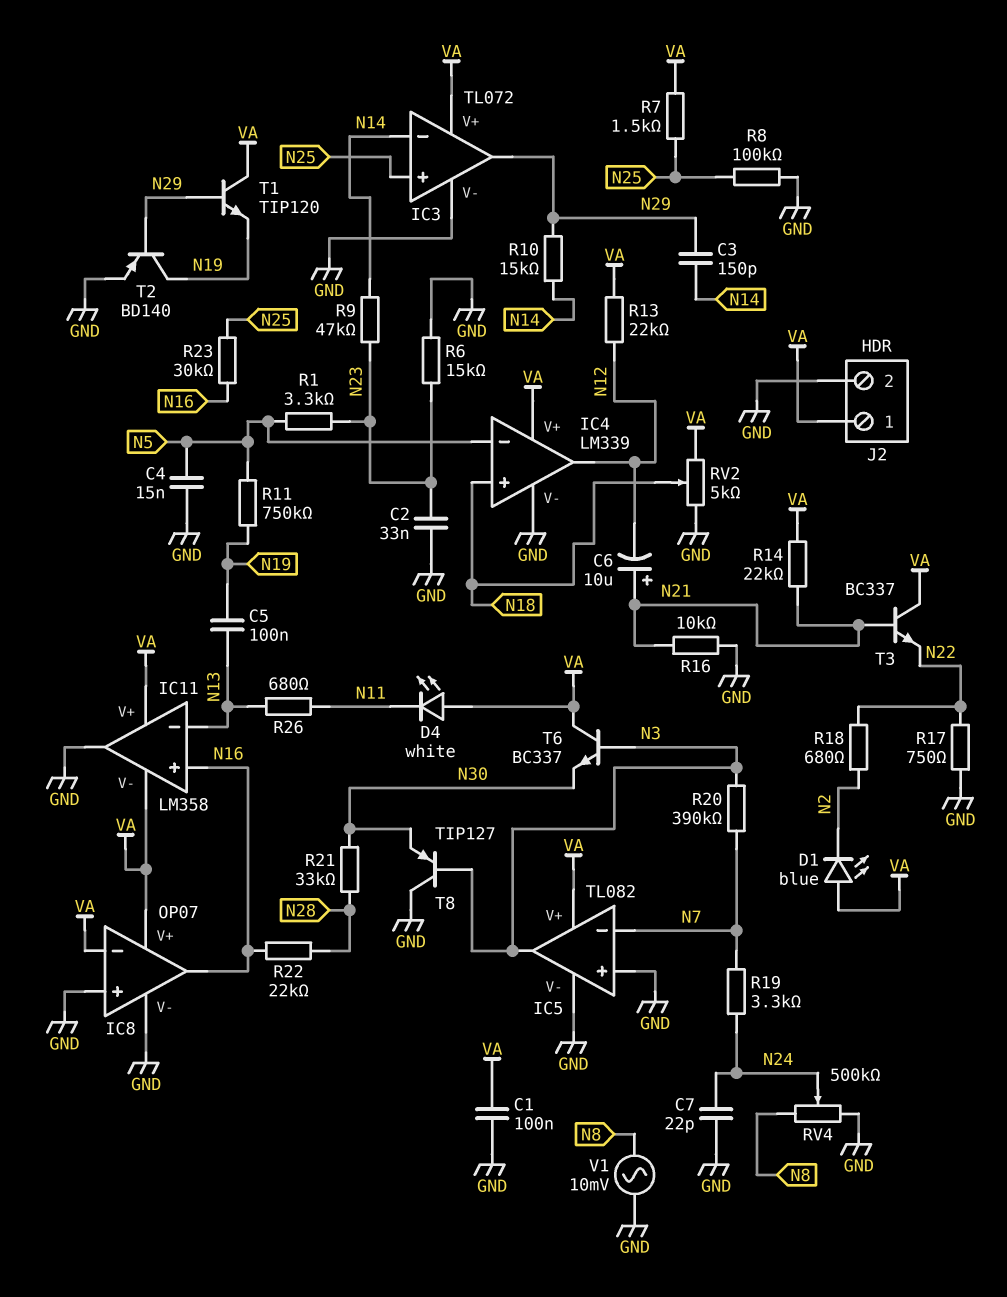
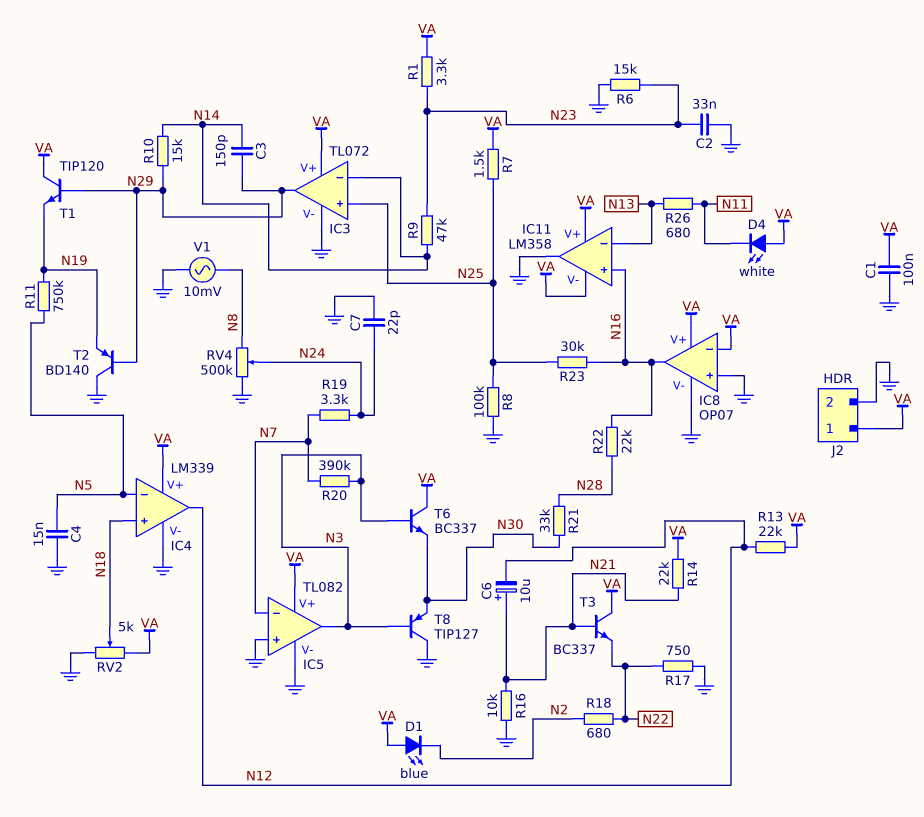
C5: 100nF (N13, N19) -> none
R1: 3.3k (N5, N23) -> 3.3k (N23, VA)
T2: PNP BD140 (B N29, C N19, E GND) -> PNP BD140 (B N29, C GND, E N19)

